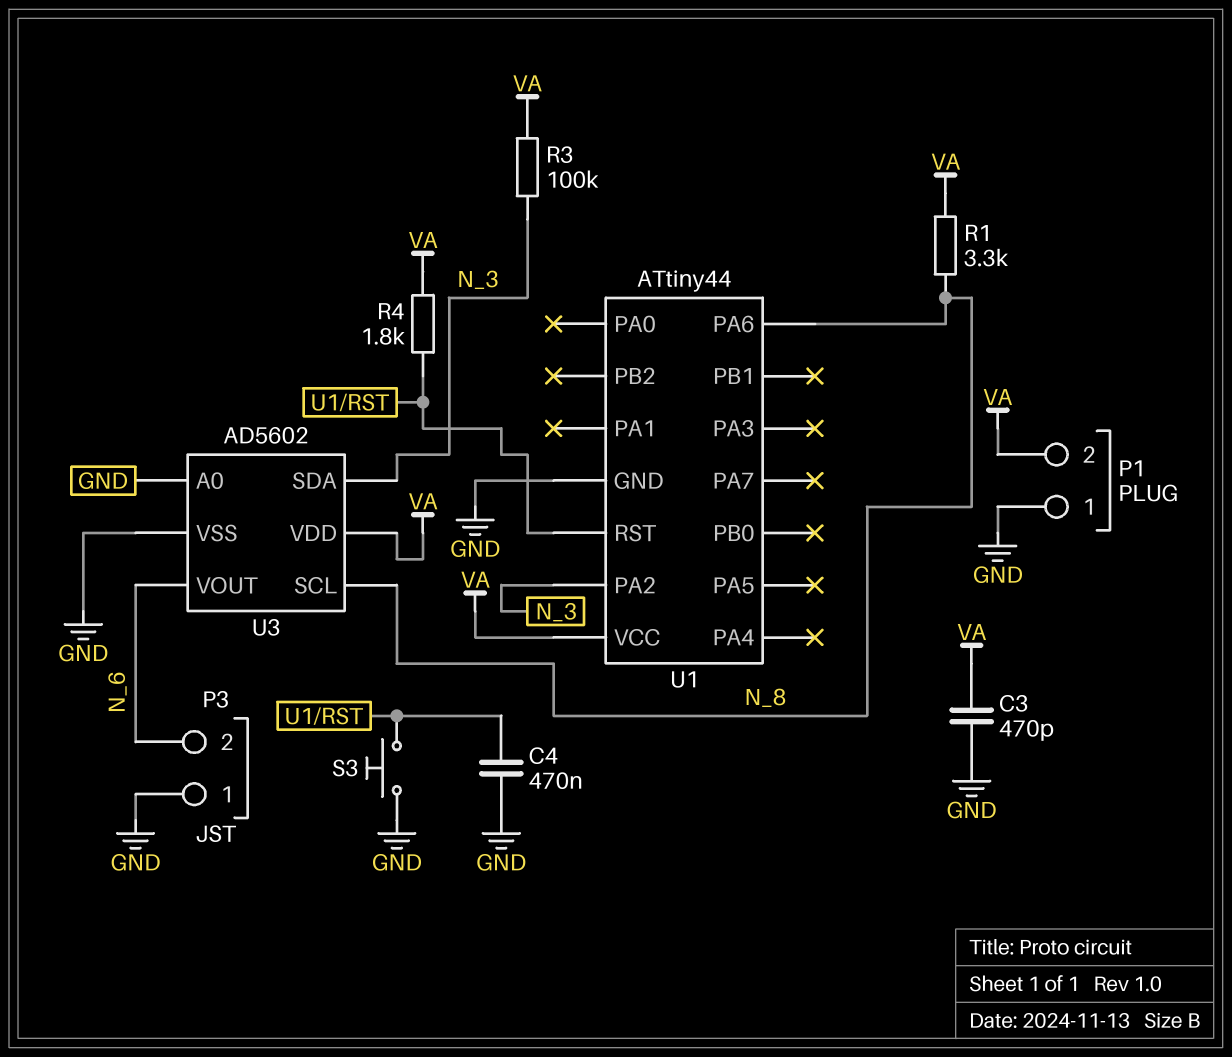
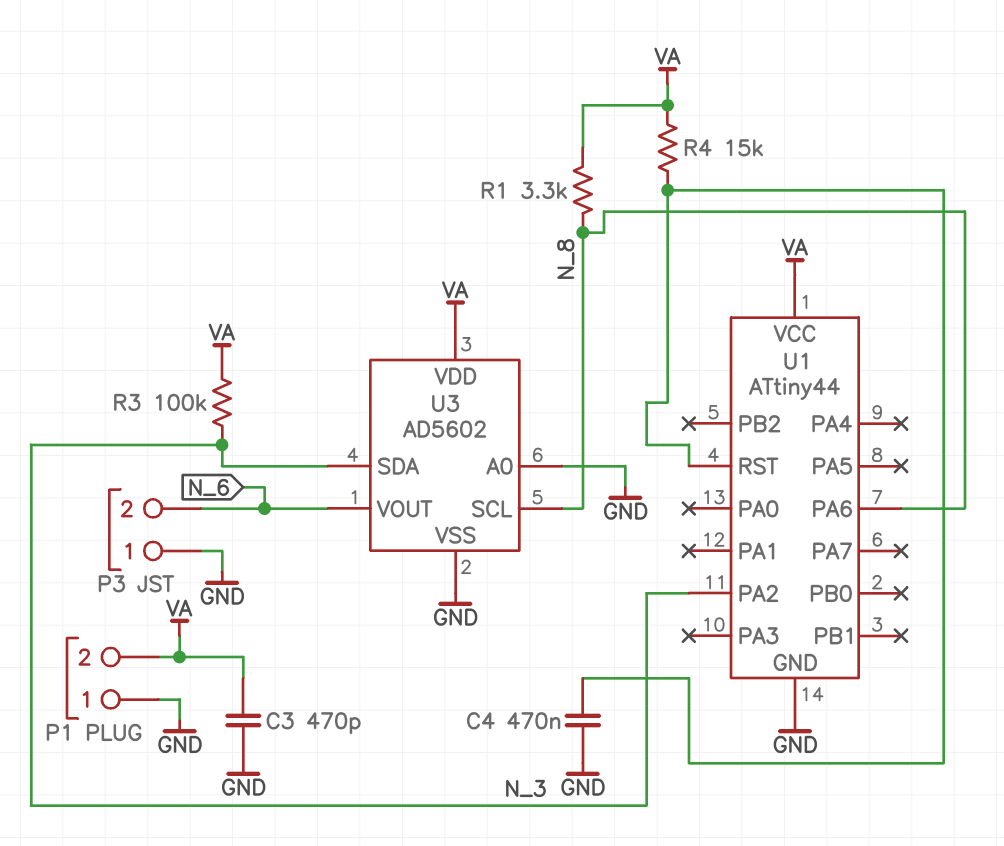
R4: 1.8k (U1/RST, VA) -> 15k (U1/RST, VA)
S3: button (GND, U1/RST) -> none

